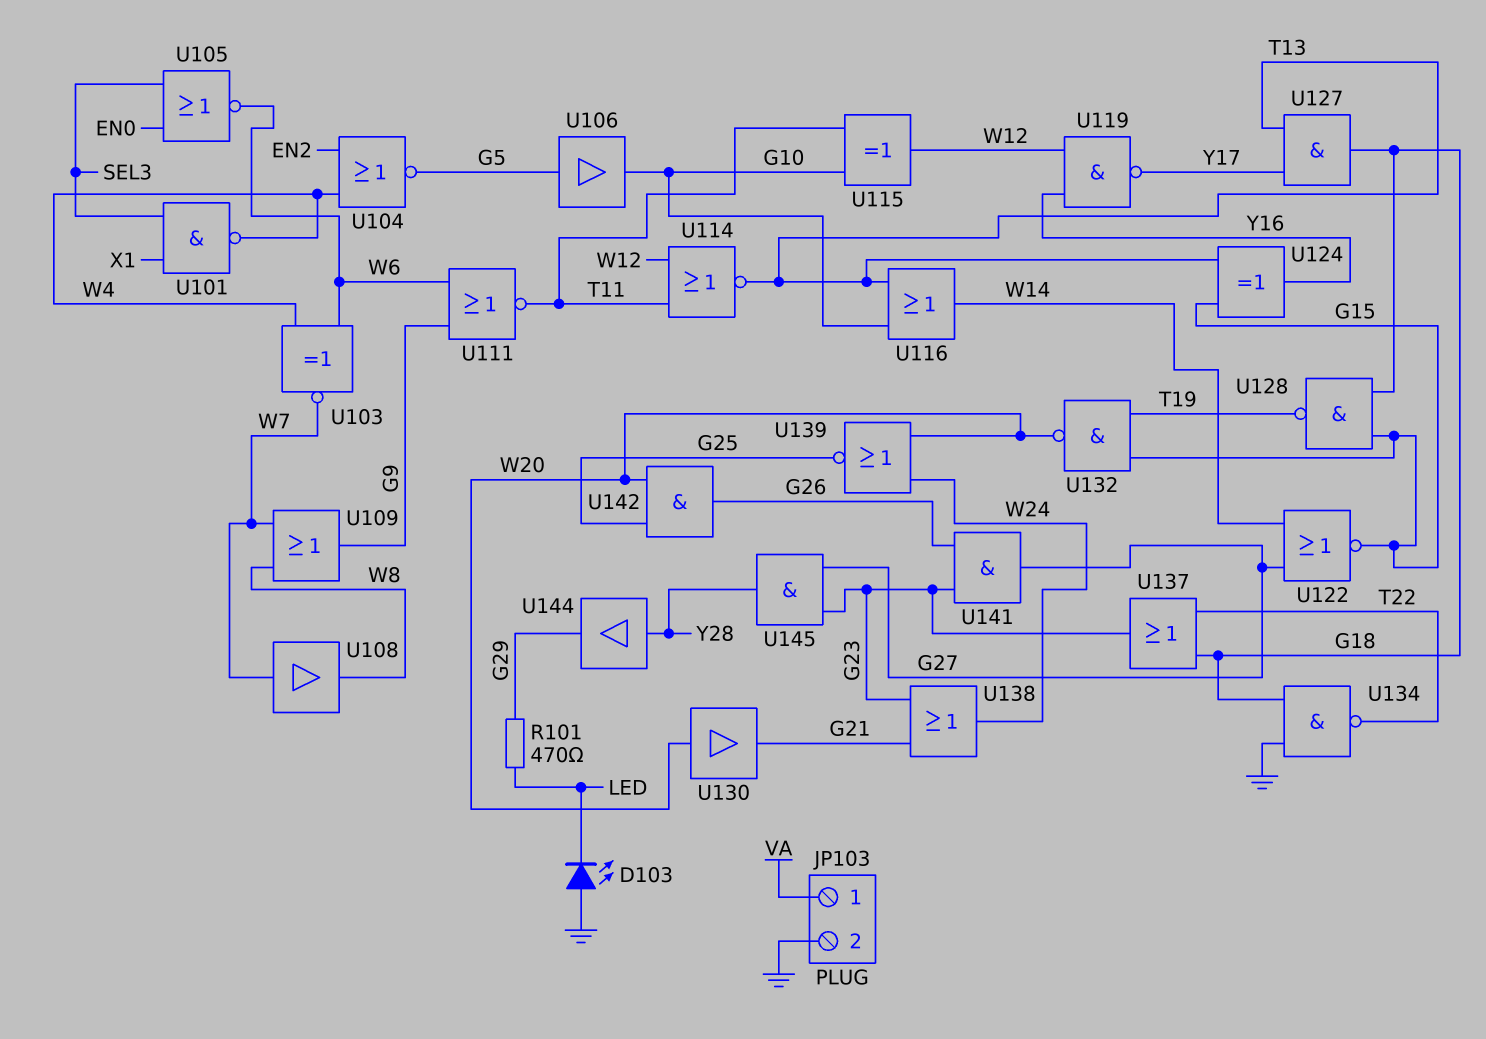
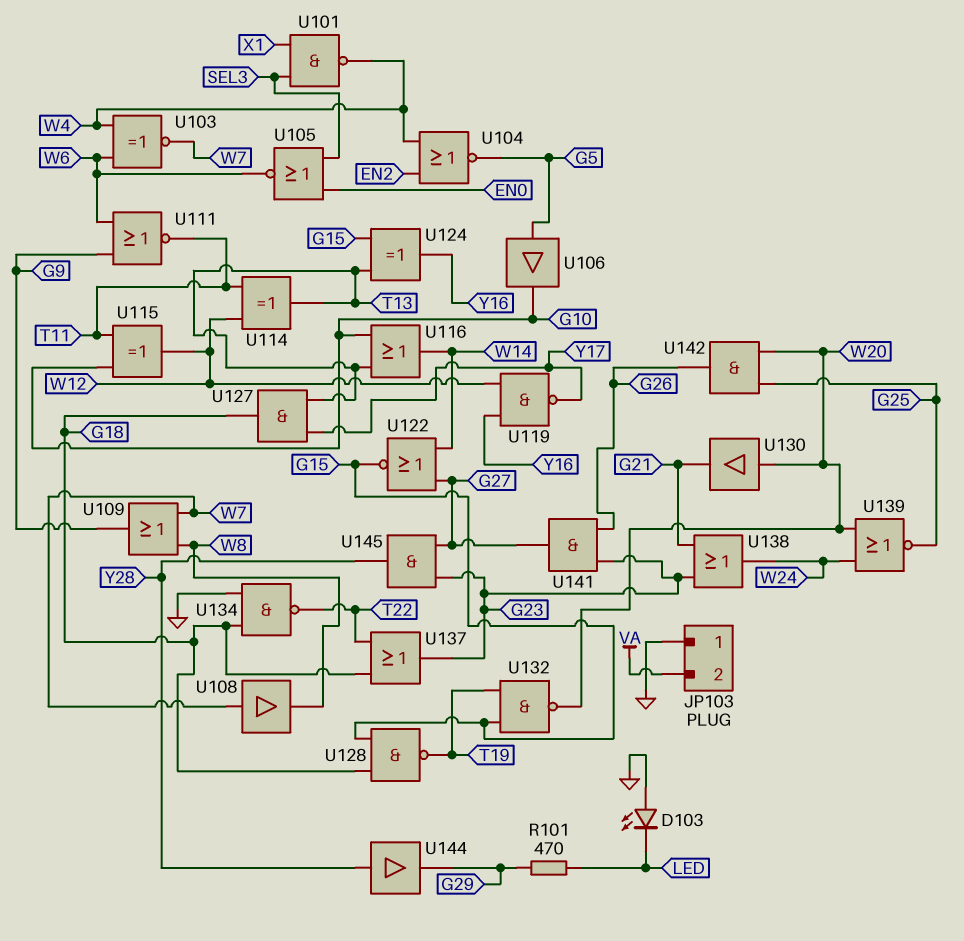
JP103 pin 1: VA -> GND
JP103 pin 2: GND -> VA
U114: NOR (in T11, in W12, out T13) -> XOR (in T11, in W12, out T13)

